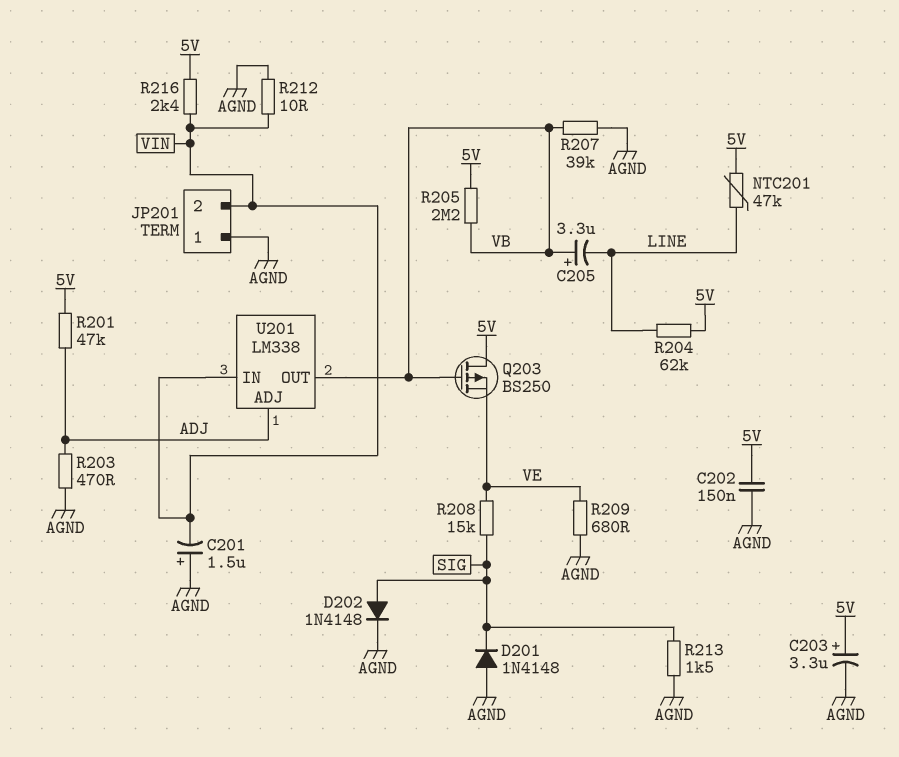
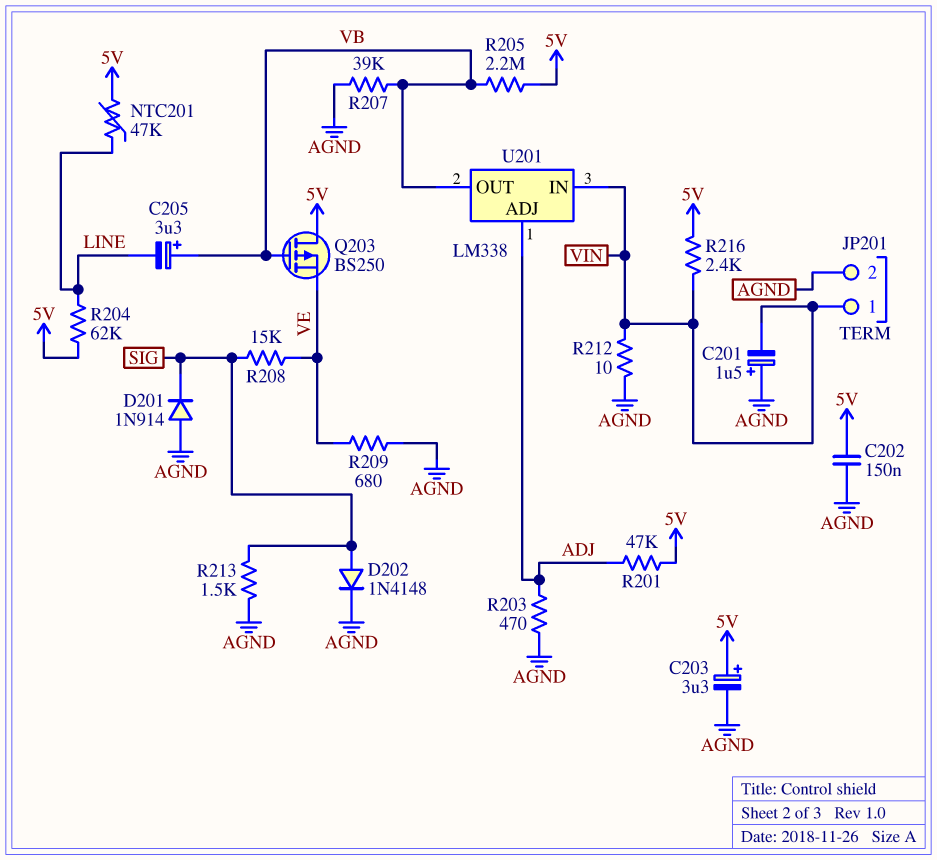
D201: diode 1N4148 (A AGND, K SIG) -> diode 1N914 (A AGND, K SIG)
JP201 pin 1: AGND -> VIN
JP201 pin 2: VIN -> AGND

